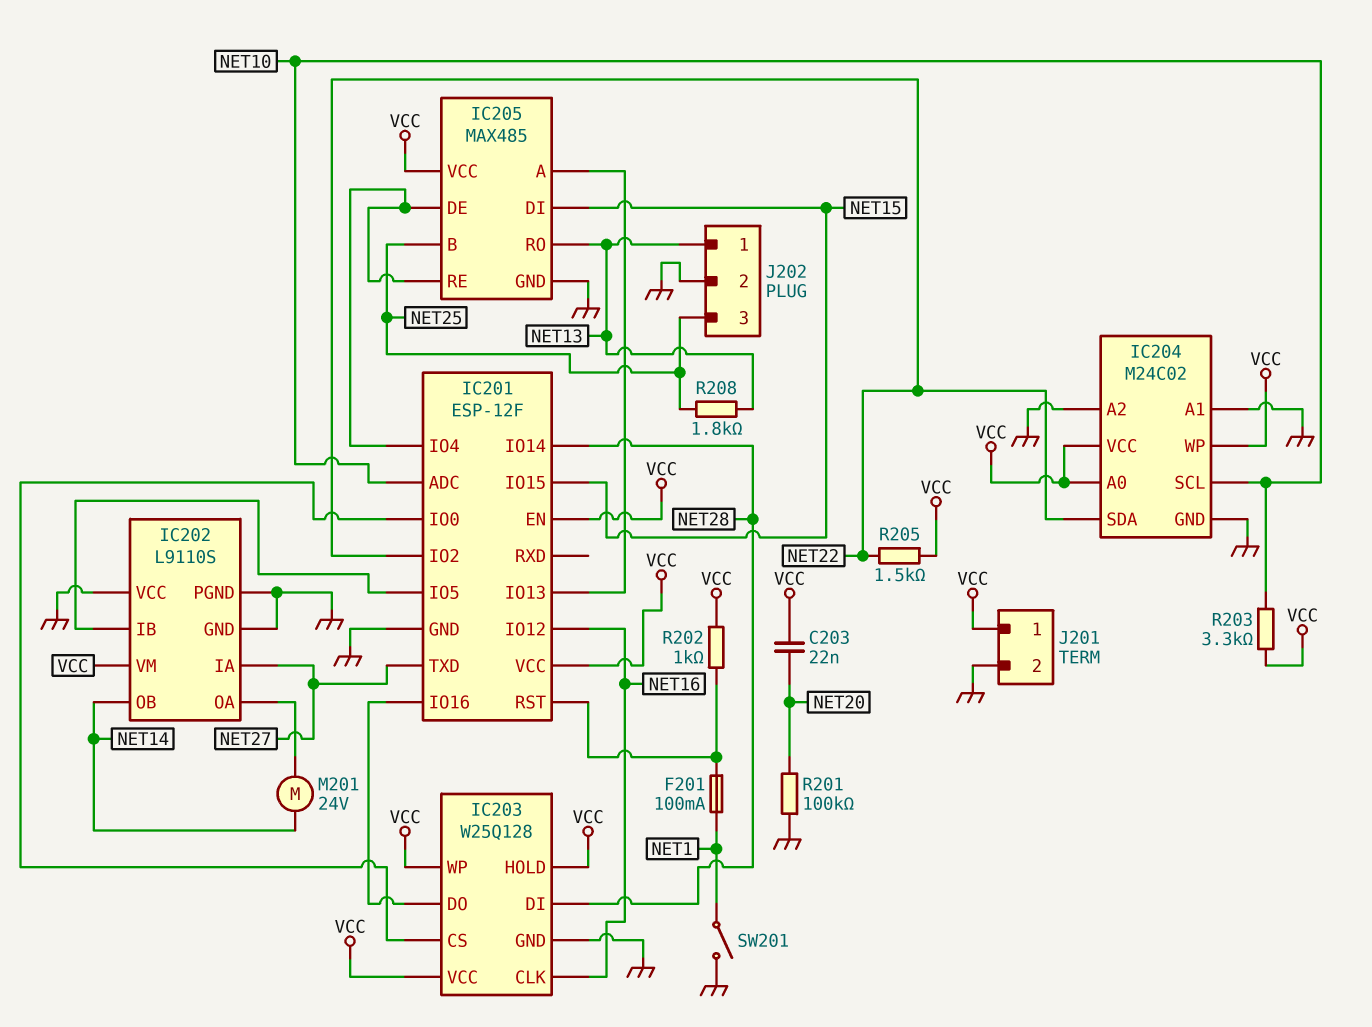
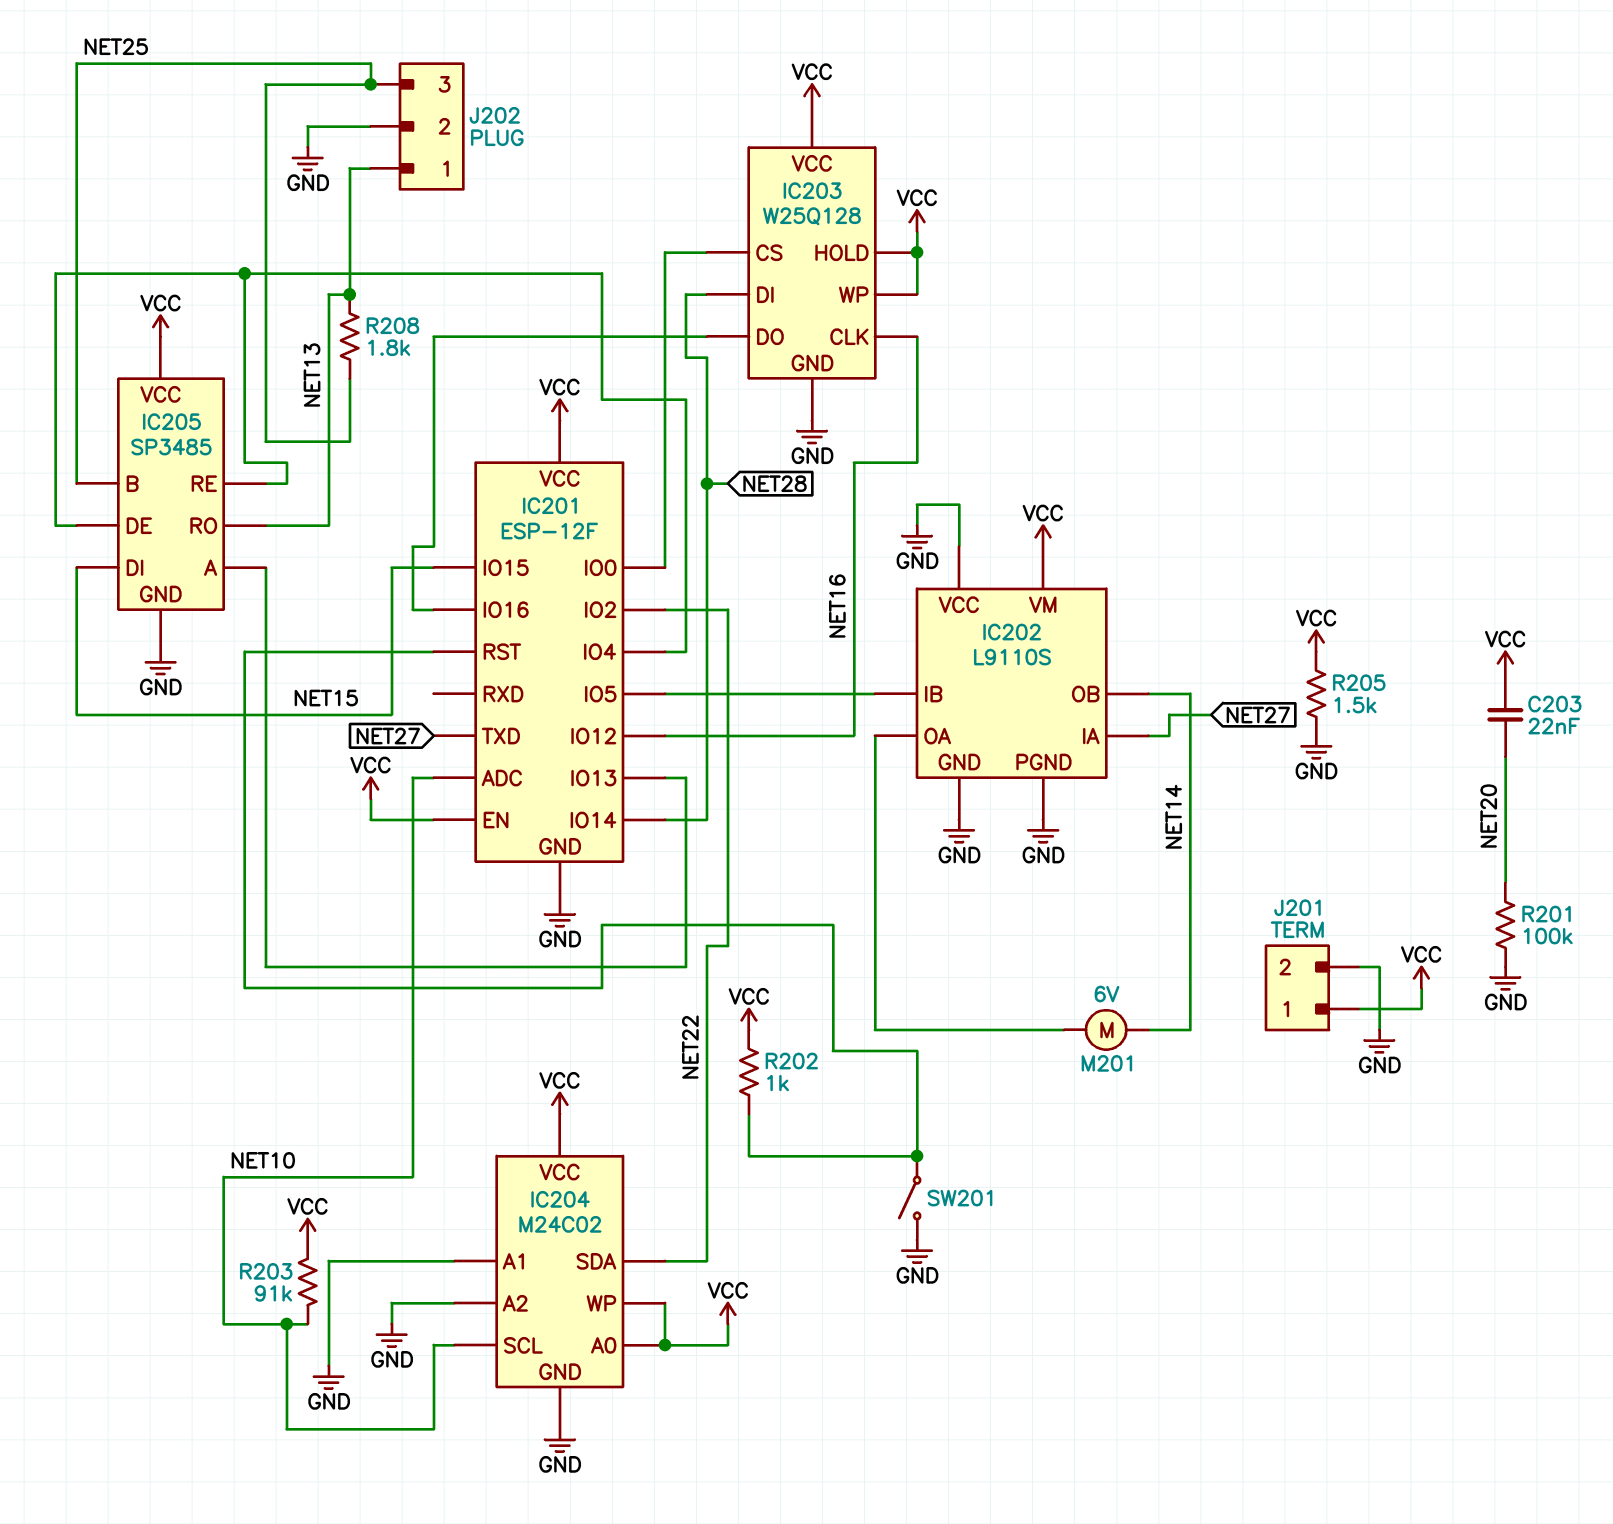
F201: 100mA (IC201/RST, NET1) -> none
IC205: MAX485 -> SP3485
M201: motor 24V (IC202/OA, NET14) -> motor 6V (IC202/OA, NET14)
R203: 3.3k (NET10, VCC) -> 91k (NET10, VCC)
R205: 1.5k (NET22, VCC) -> 1.5k (GND, VCC)
SW201: switch (GND, NET1) -> switch (GND, IC201/RST)

